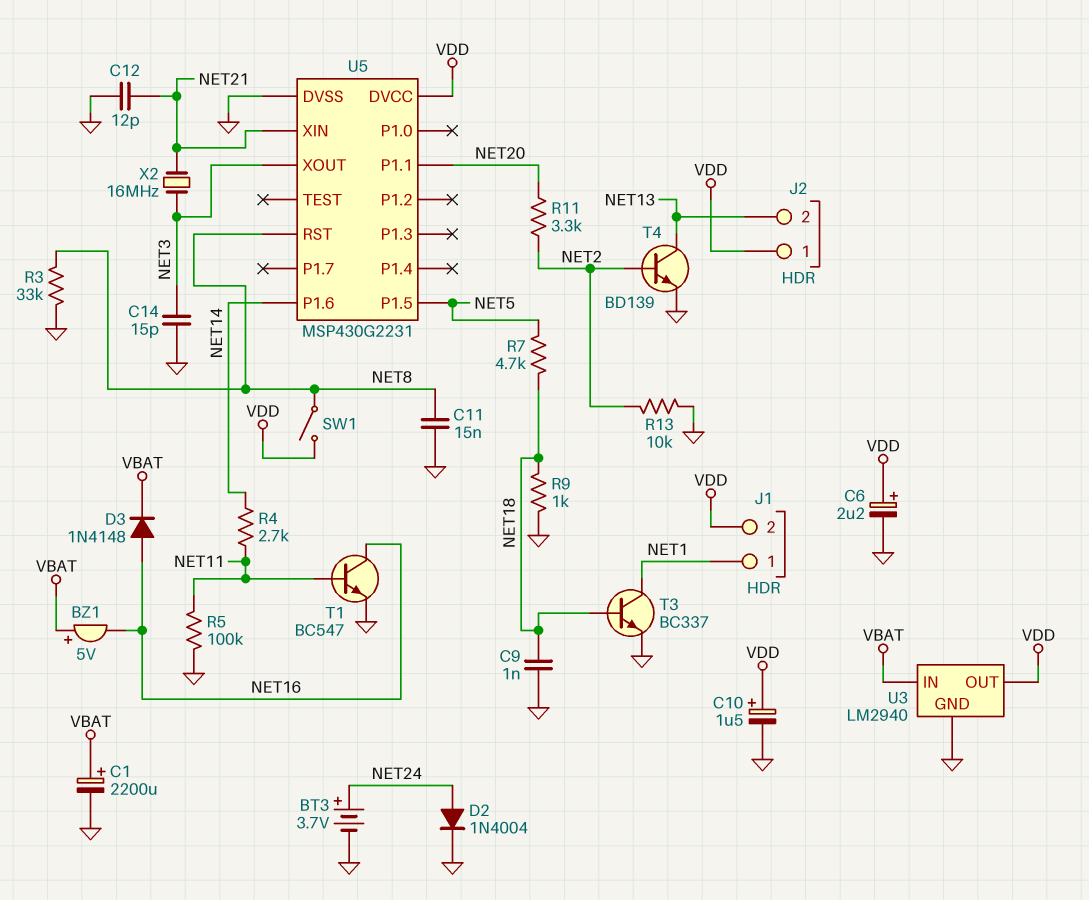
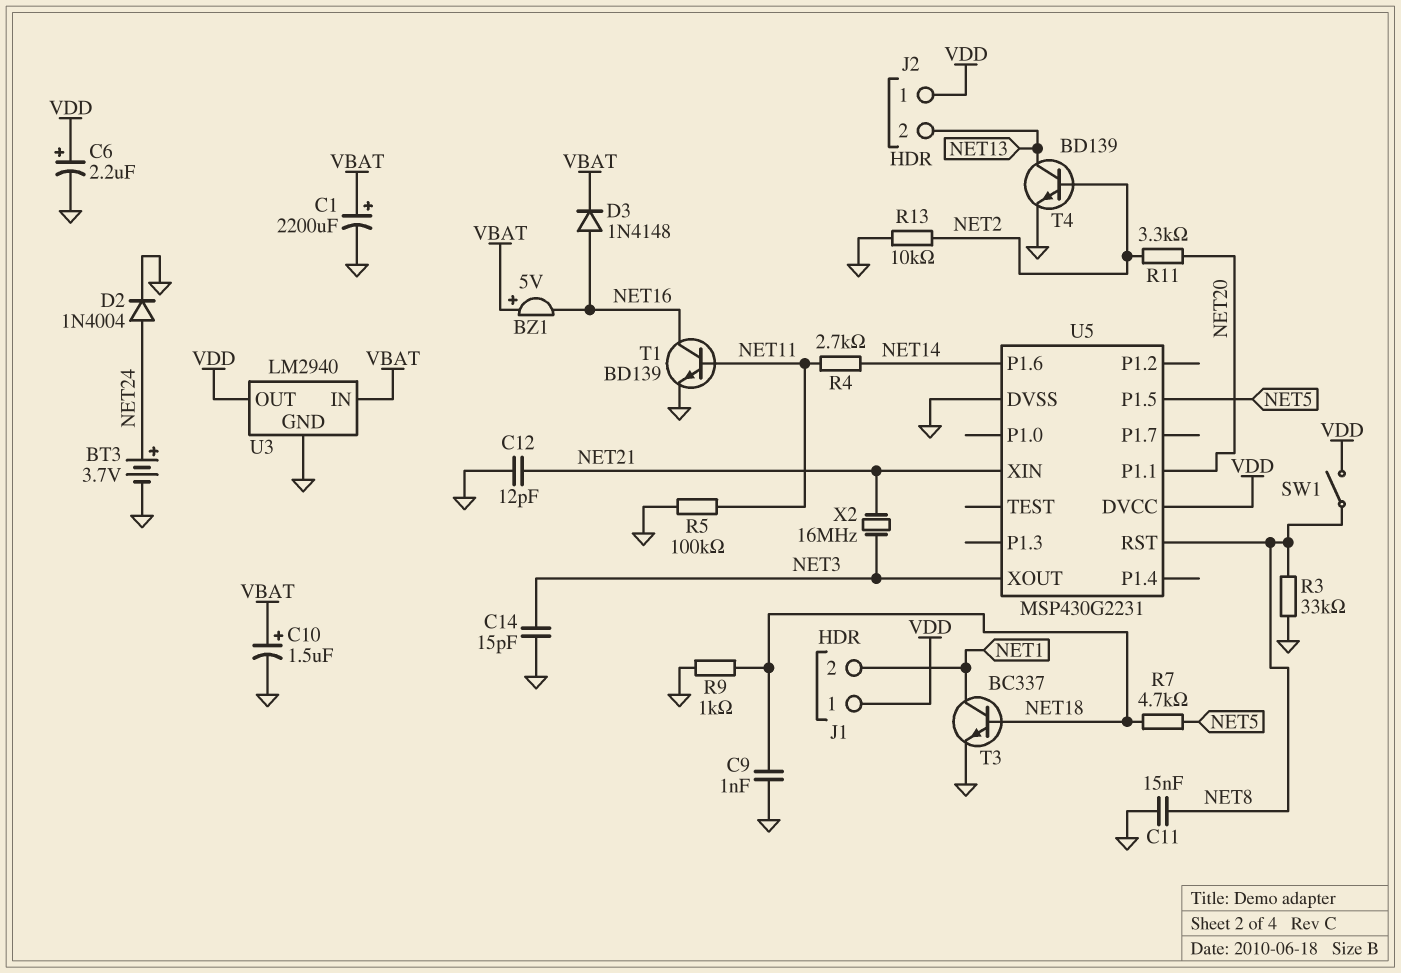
C10: 1.5uF (plus VDD, minus GND) -> 1.5uF (plus VBAT, minus GND)
J1 pin 1: NET1 -> VDD
J1 pin 2: VDD -> NET1
T1: NPN BC547 (B NET11, C NET16, E GND) -> NPN BD139 (B NET11, C NET16, E GND)

